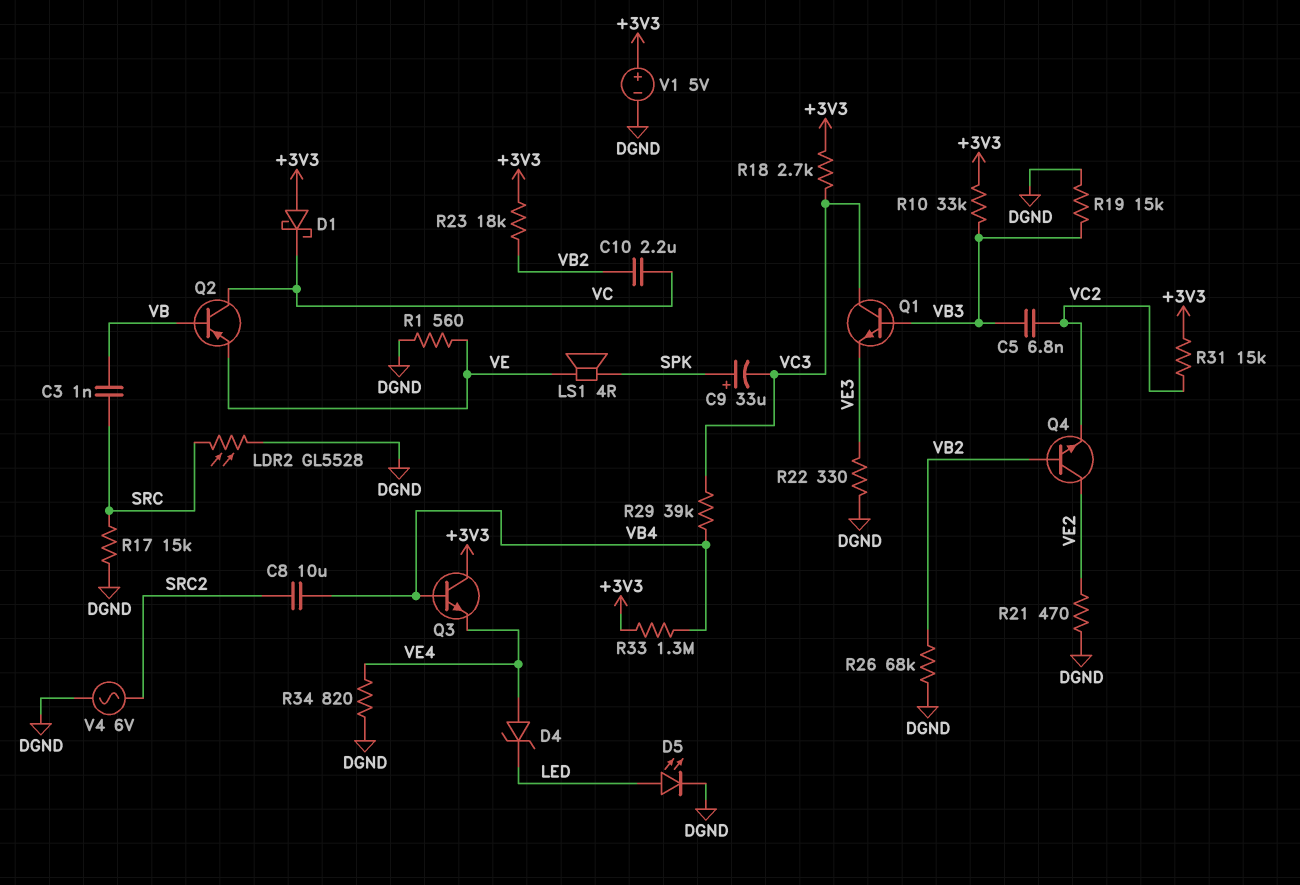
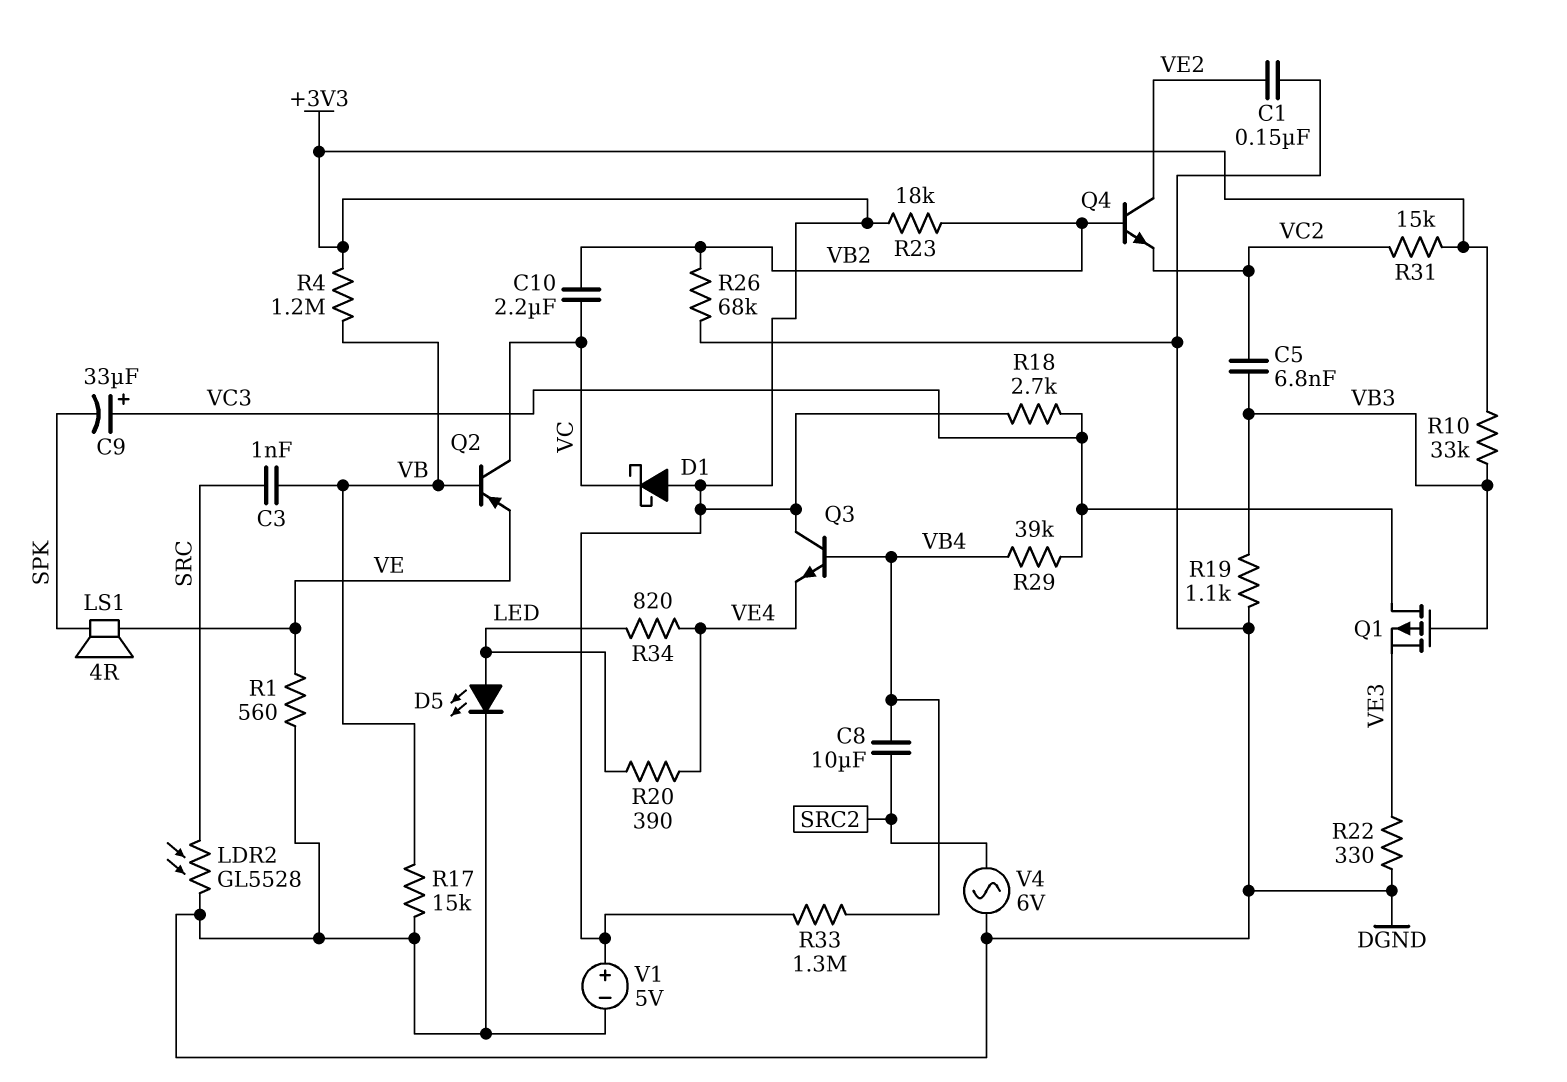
C1: none -> 150nF (DGND, VE2)
C9: 33uF (plus SPK, minus VC3) -> 33uF (plus VC3, minus SPK)
D4: zener (A VE4, K LED) -> none
Q1: NPN (B VB3, C VC3, E VE3) -> PMOS (G VB3, D VC3, S VE3)
R4: none -> 1.2M (+3V3, VB)
R17: 15k (DGND, SRC) -> 15k (DGND, VB)
R19: 15k (DGND, VB3) -> 1.1k (DGND, VB3)
R20: none -> 390 (LED, VE4)
R21: 470 (DGND, VE2) -> none
R34: 820 (DGND, VE4) -> 820 (LED, VE4)

